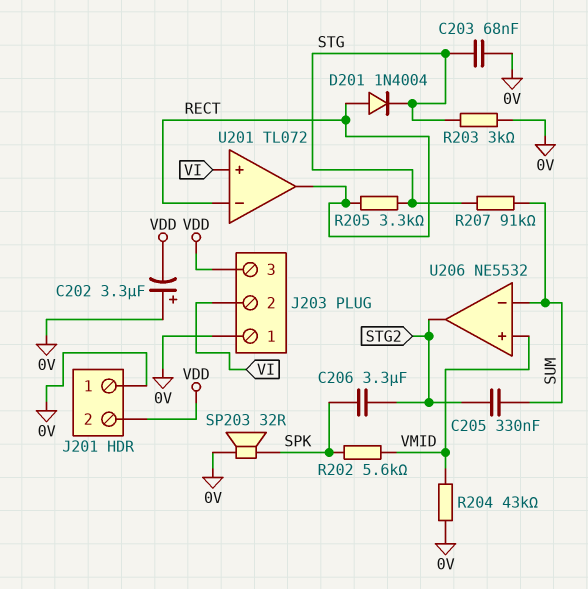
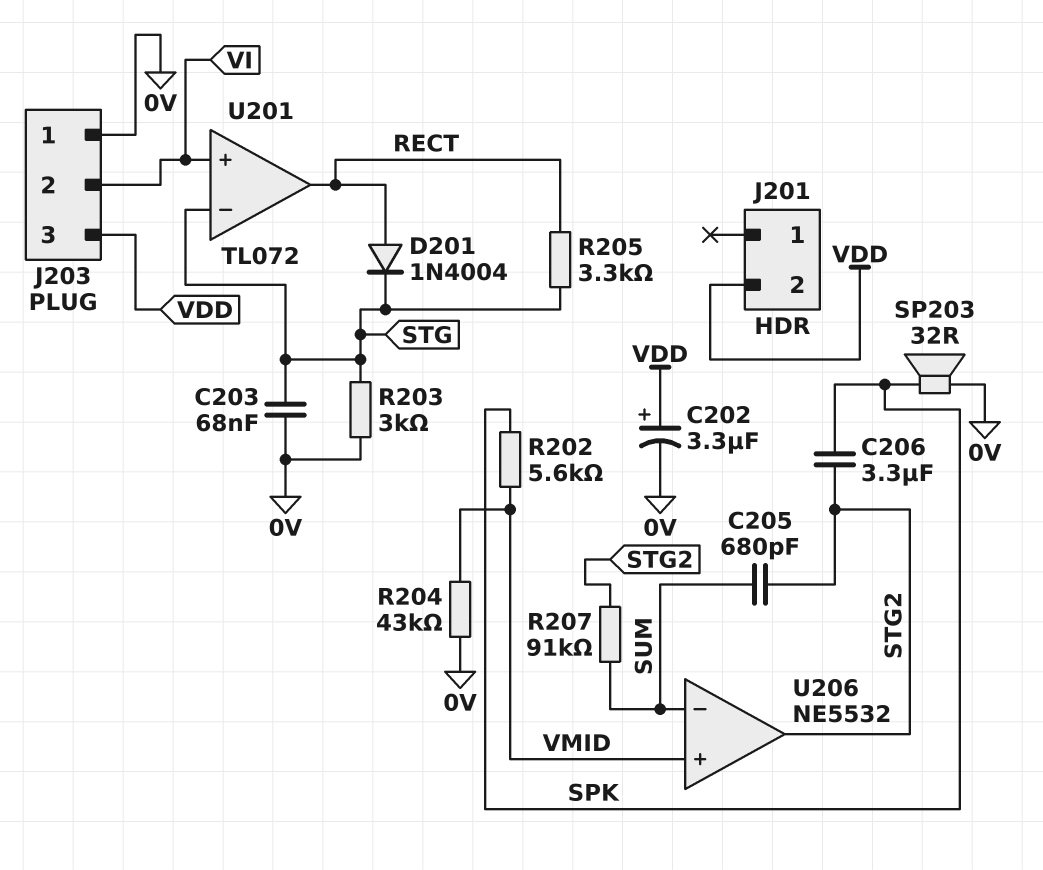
C202: 3.3uF (plus 0V, minus VDD) -> 3.3uF (plus VDD, minus 0V)
C205: 330nF (STG2, SUM) -> 680pF (STG2, SUM)
J201 pin 1: 0V -> none
R207: 91k (STG, SUM) -> 91k (STG2, SUM)
U201 pin in-: RECT -> STG

